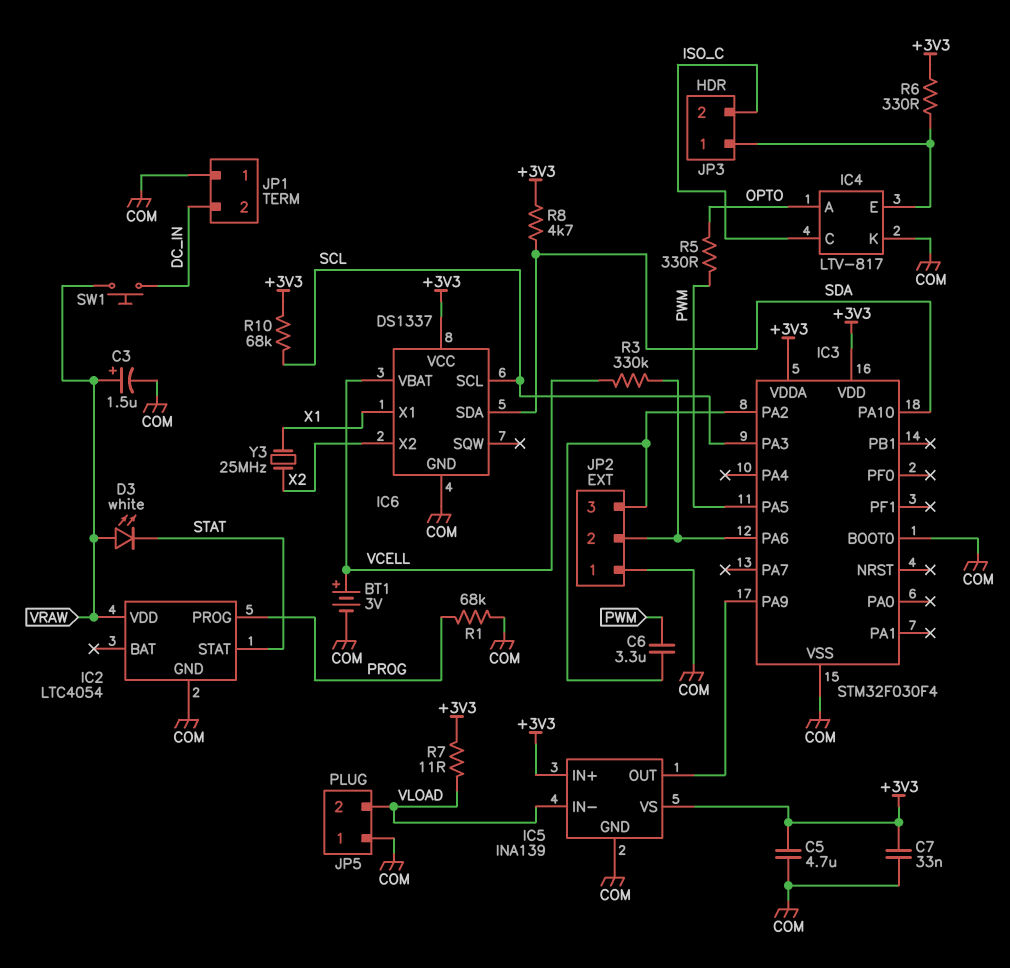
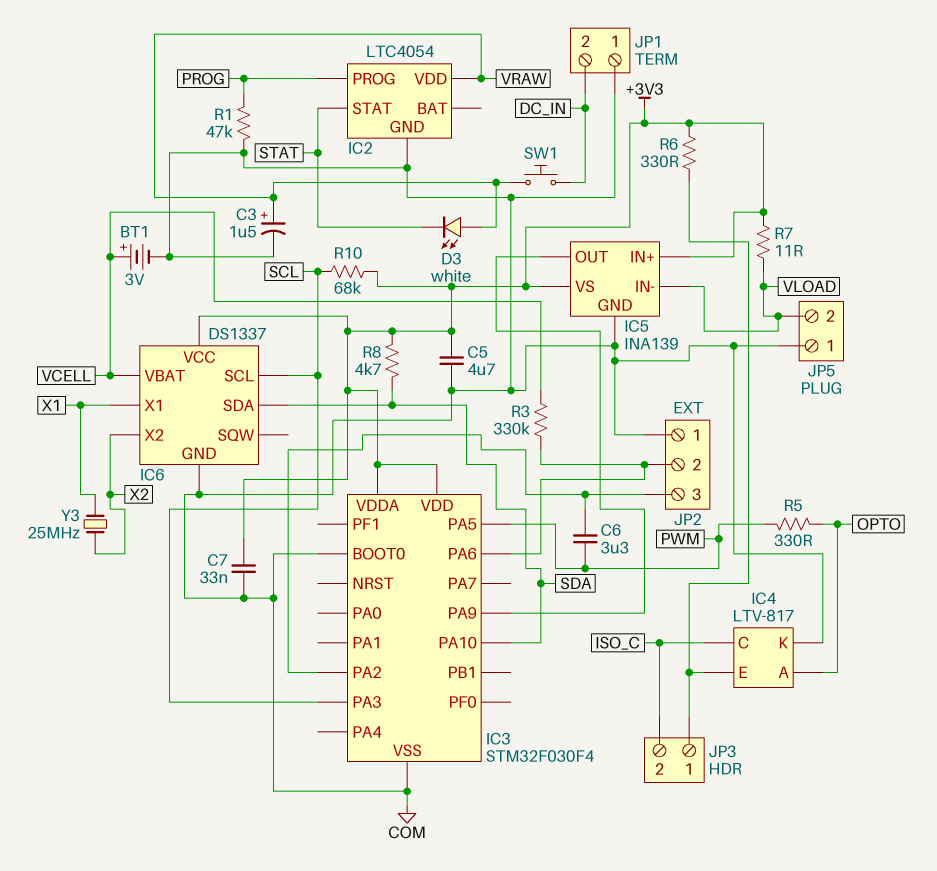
R1: 68k (COM, PROG) -> 47k (COM, PROG)

